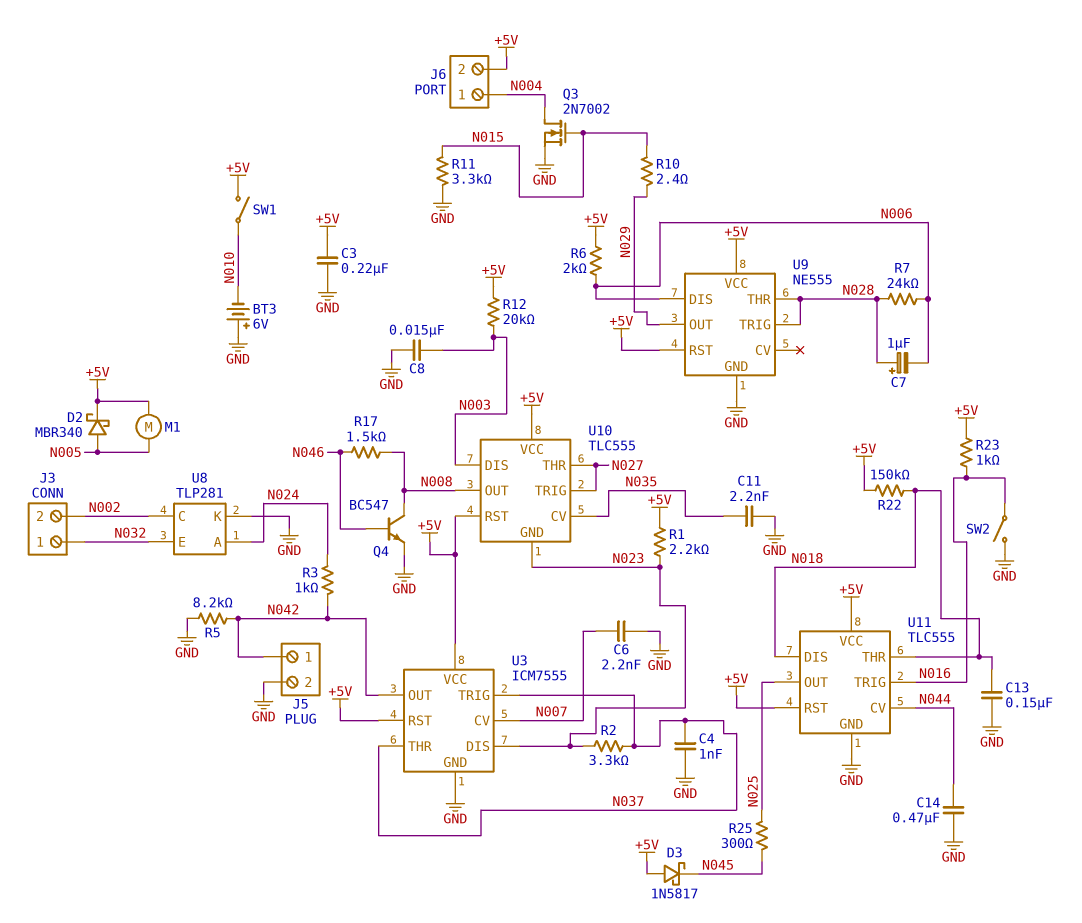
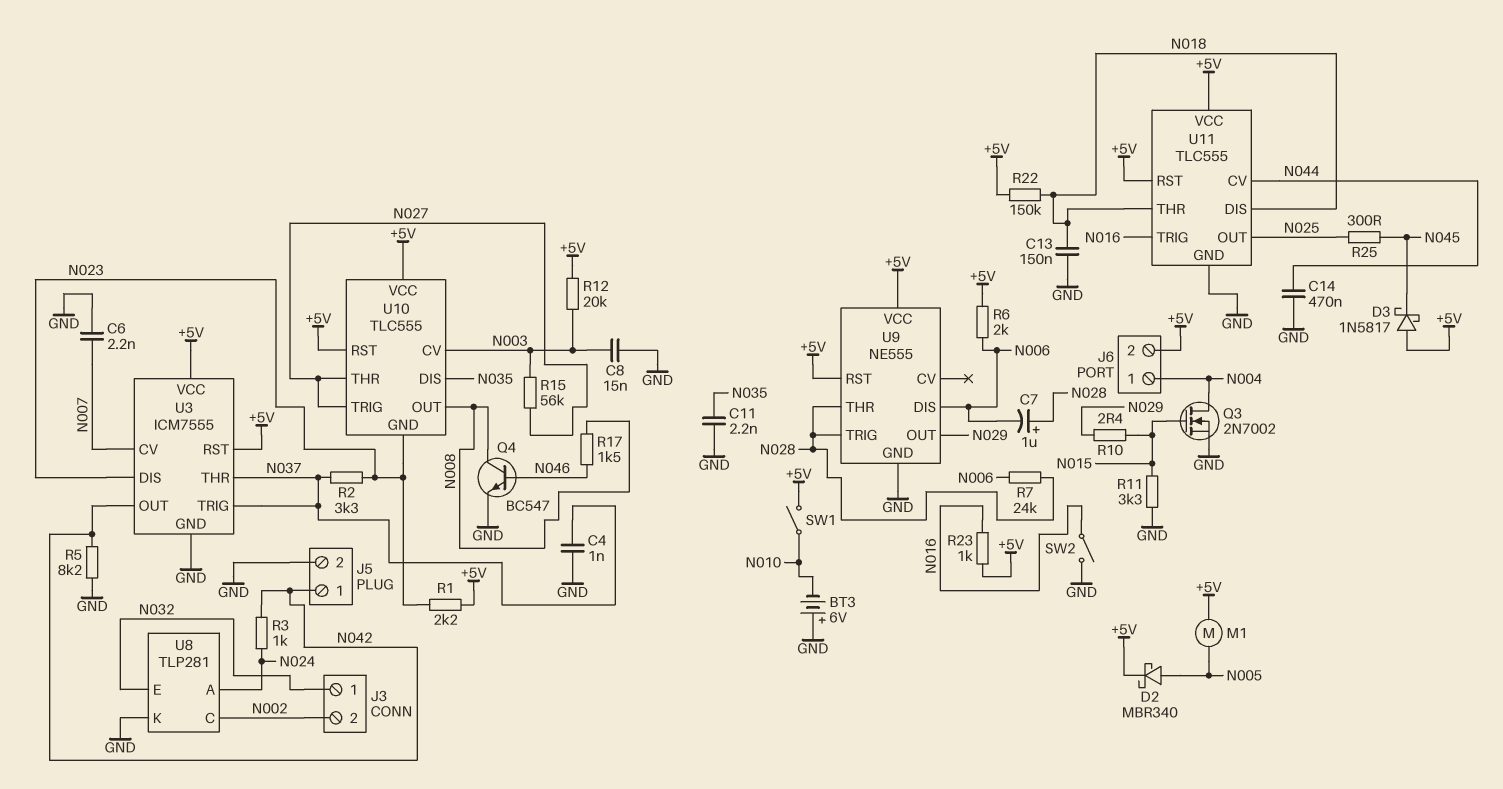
C3: 220nF (+5V, GND) -> none
R15: none -> 56k (N003, N027)
U10 pin CV: N035 -> N003
U10 pin DIS: N003 -> N035

